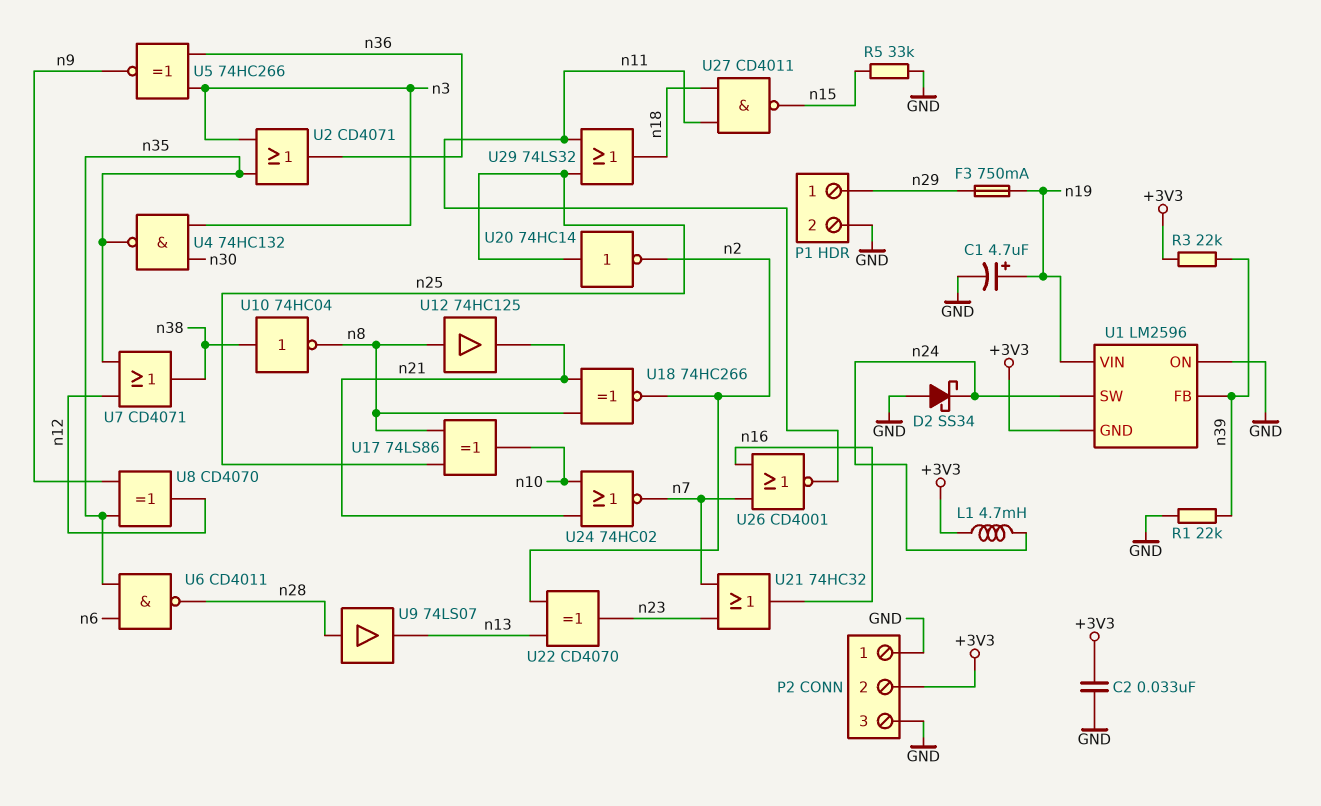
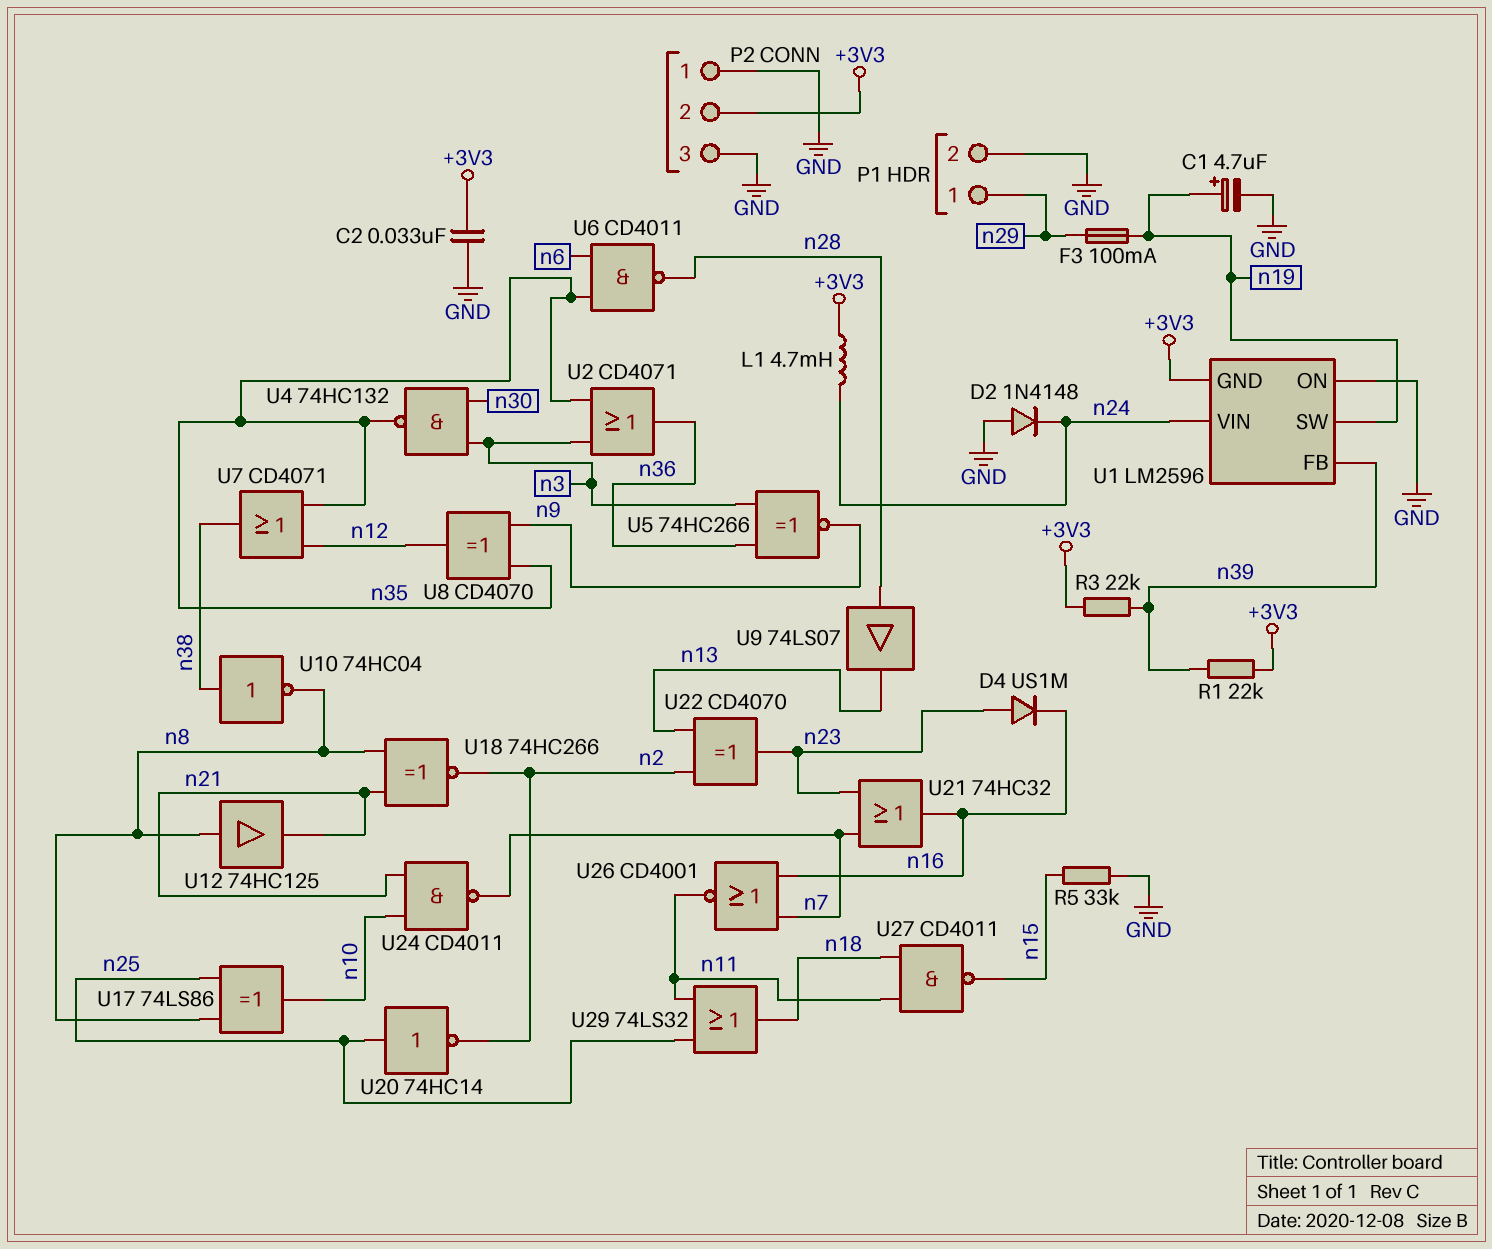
D2: schottky SS34 (A GND, K n24) -> diode 1N4148 (A GND, K n24)
D4: none -> diode US1M (A n23, K n16)
F3: 750mA (n19, n29) -> 100mA (n19, n29)
R1: 22k (GND, n39) -> 22k (+3V3, n39)
U1 pin SW: n24 -> n19
U1 pin VIN: n19 -> n24
U24: NOR 74HC02 (in n10, in n21, out n7) -> NAND CD4011 (in n10, in n21, out n7)

